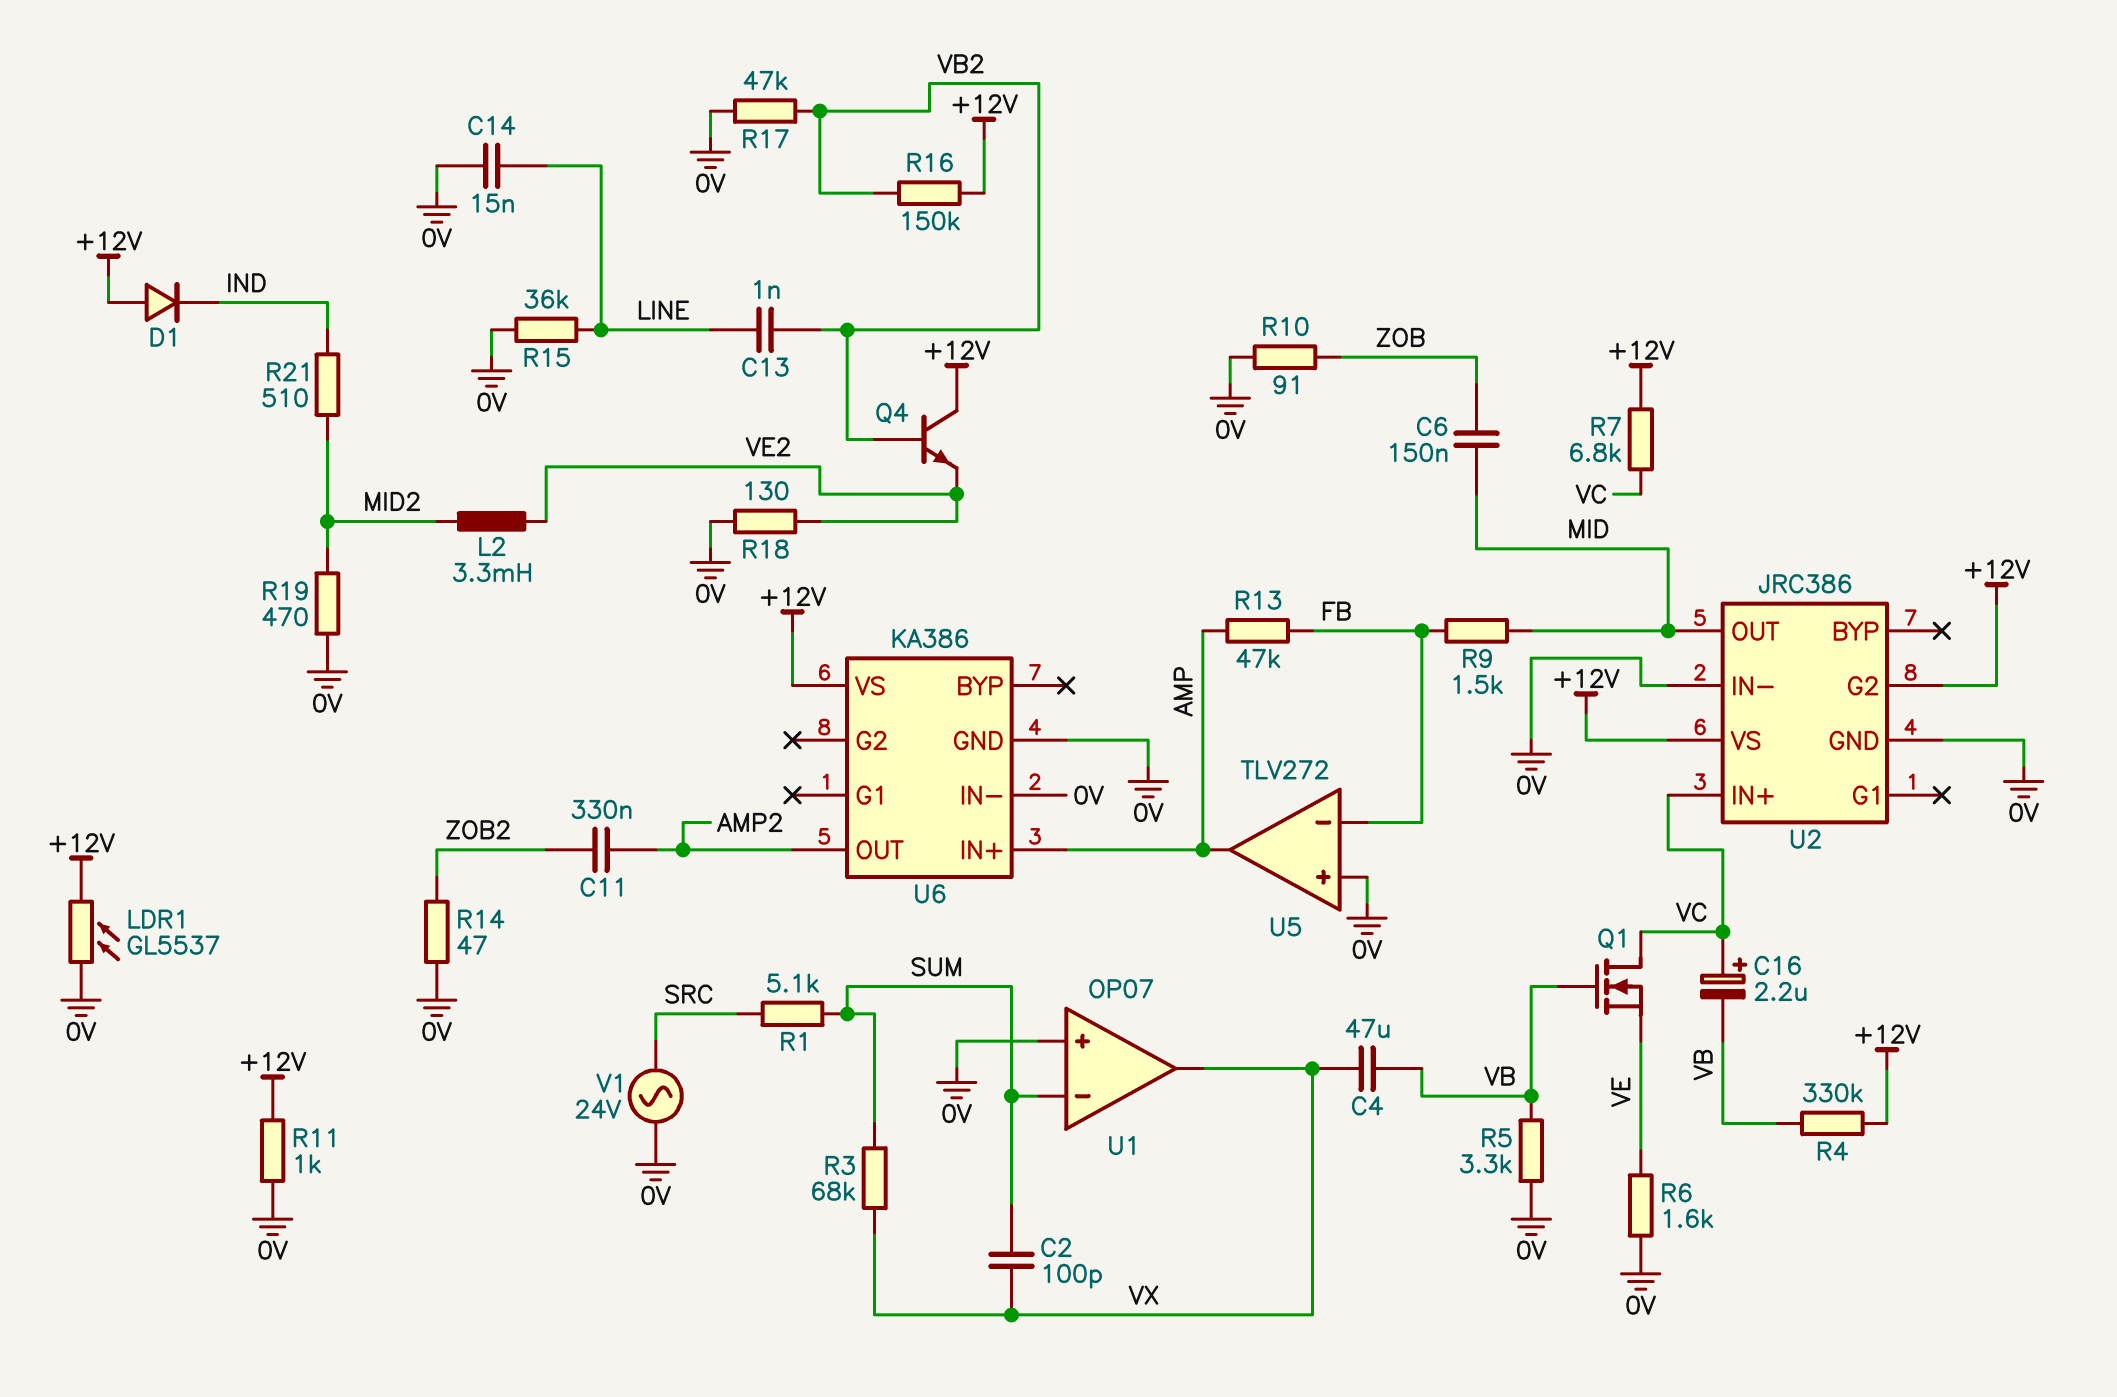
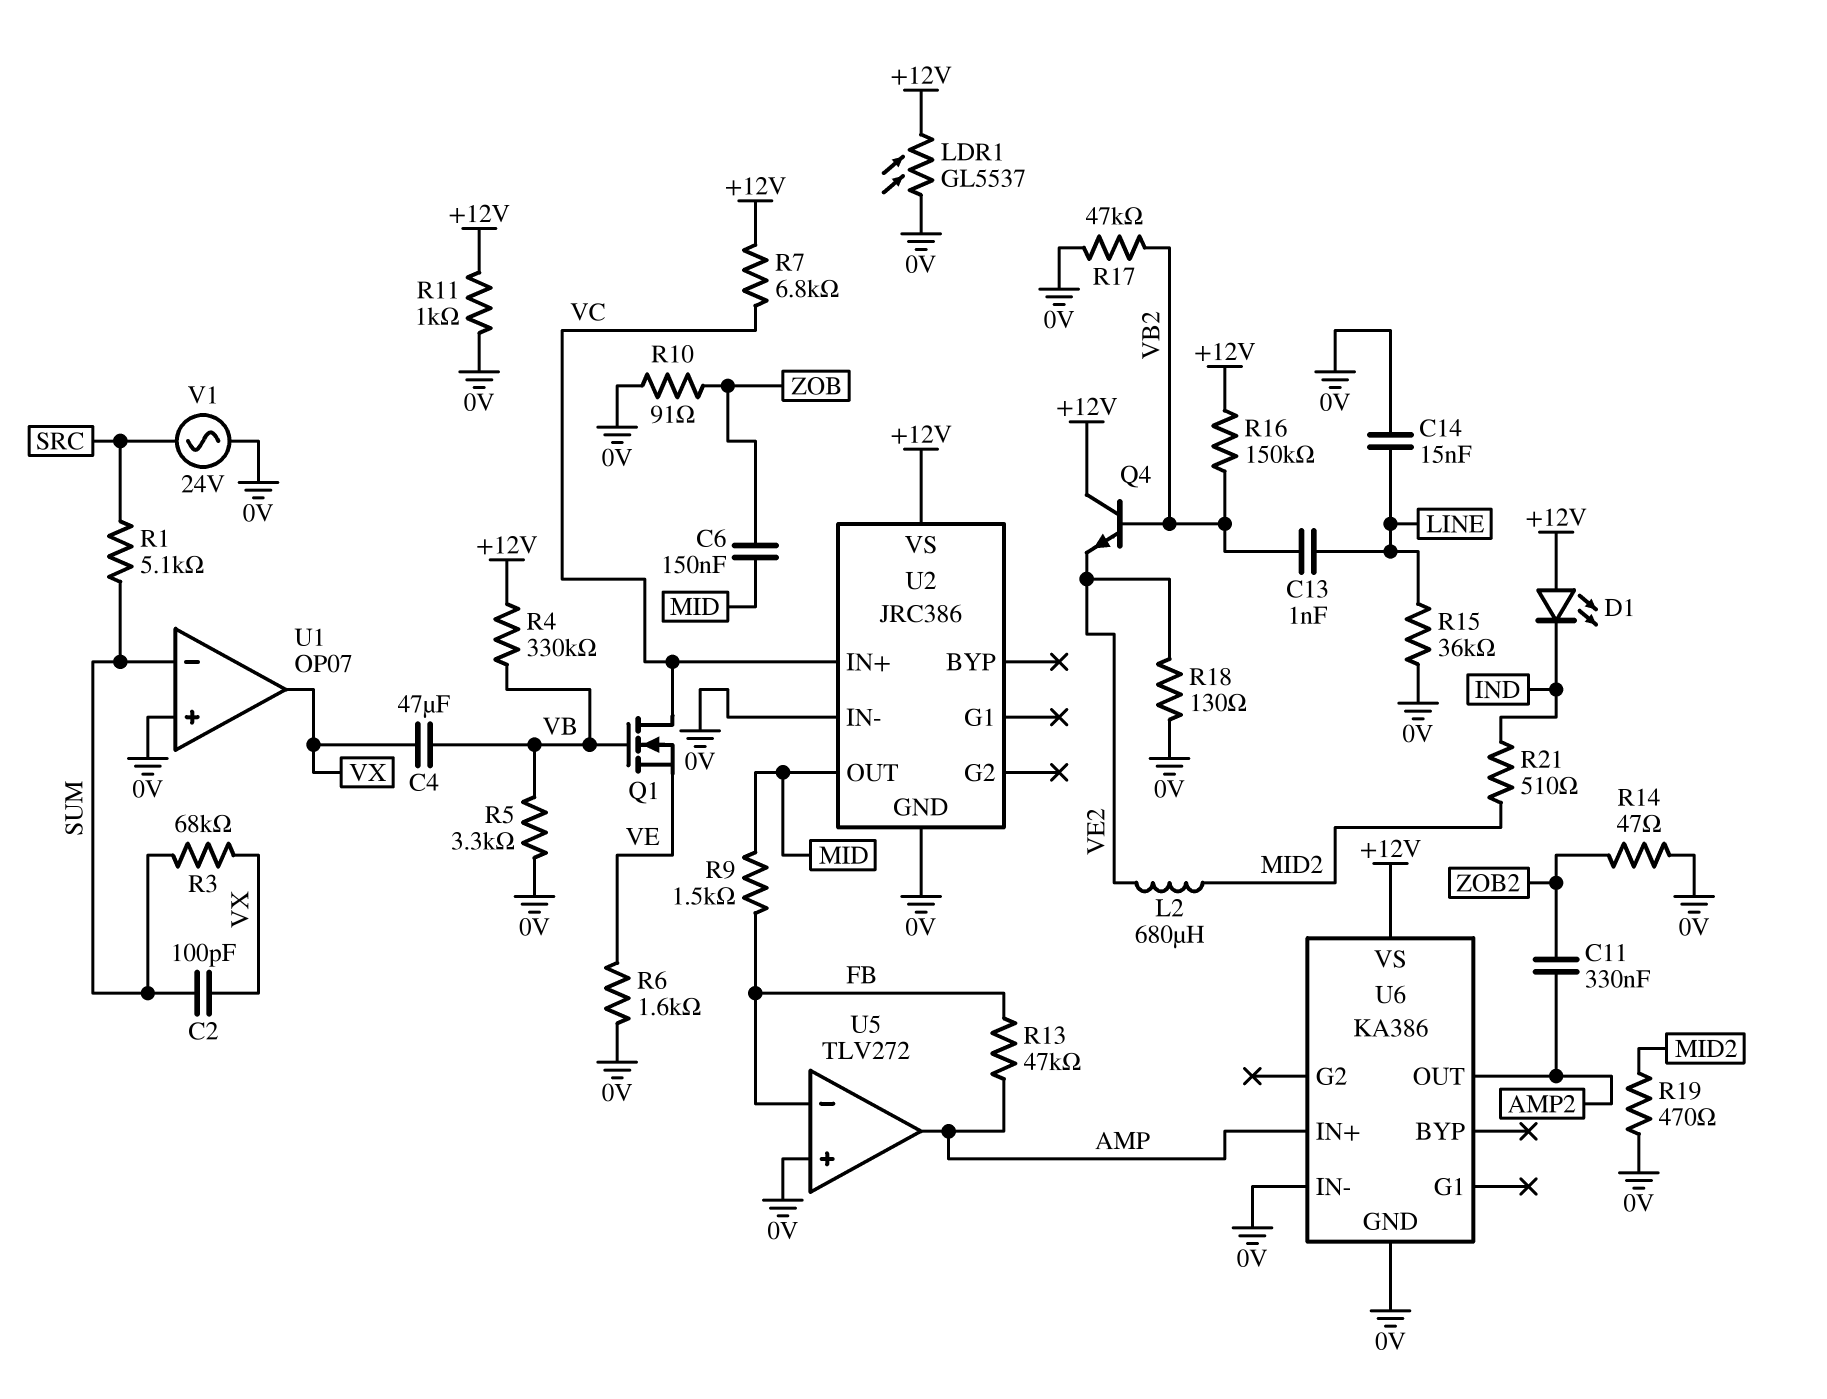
C16: 2.2uF (plus VC, minus VB) -> none
D1: diode (A +12V, K IND) -> LED (A +12V, K IND)
L2: 3.3mH (MID2, VE2) -> 680uH (MID2, VE2)
U2 pin G2: +12V -> none

